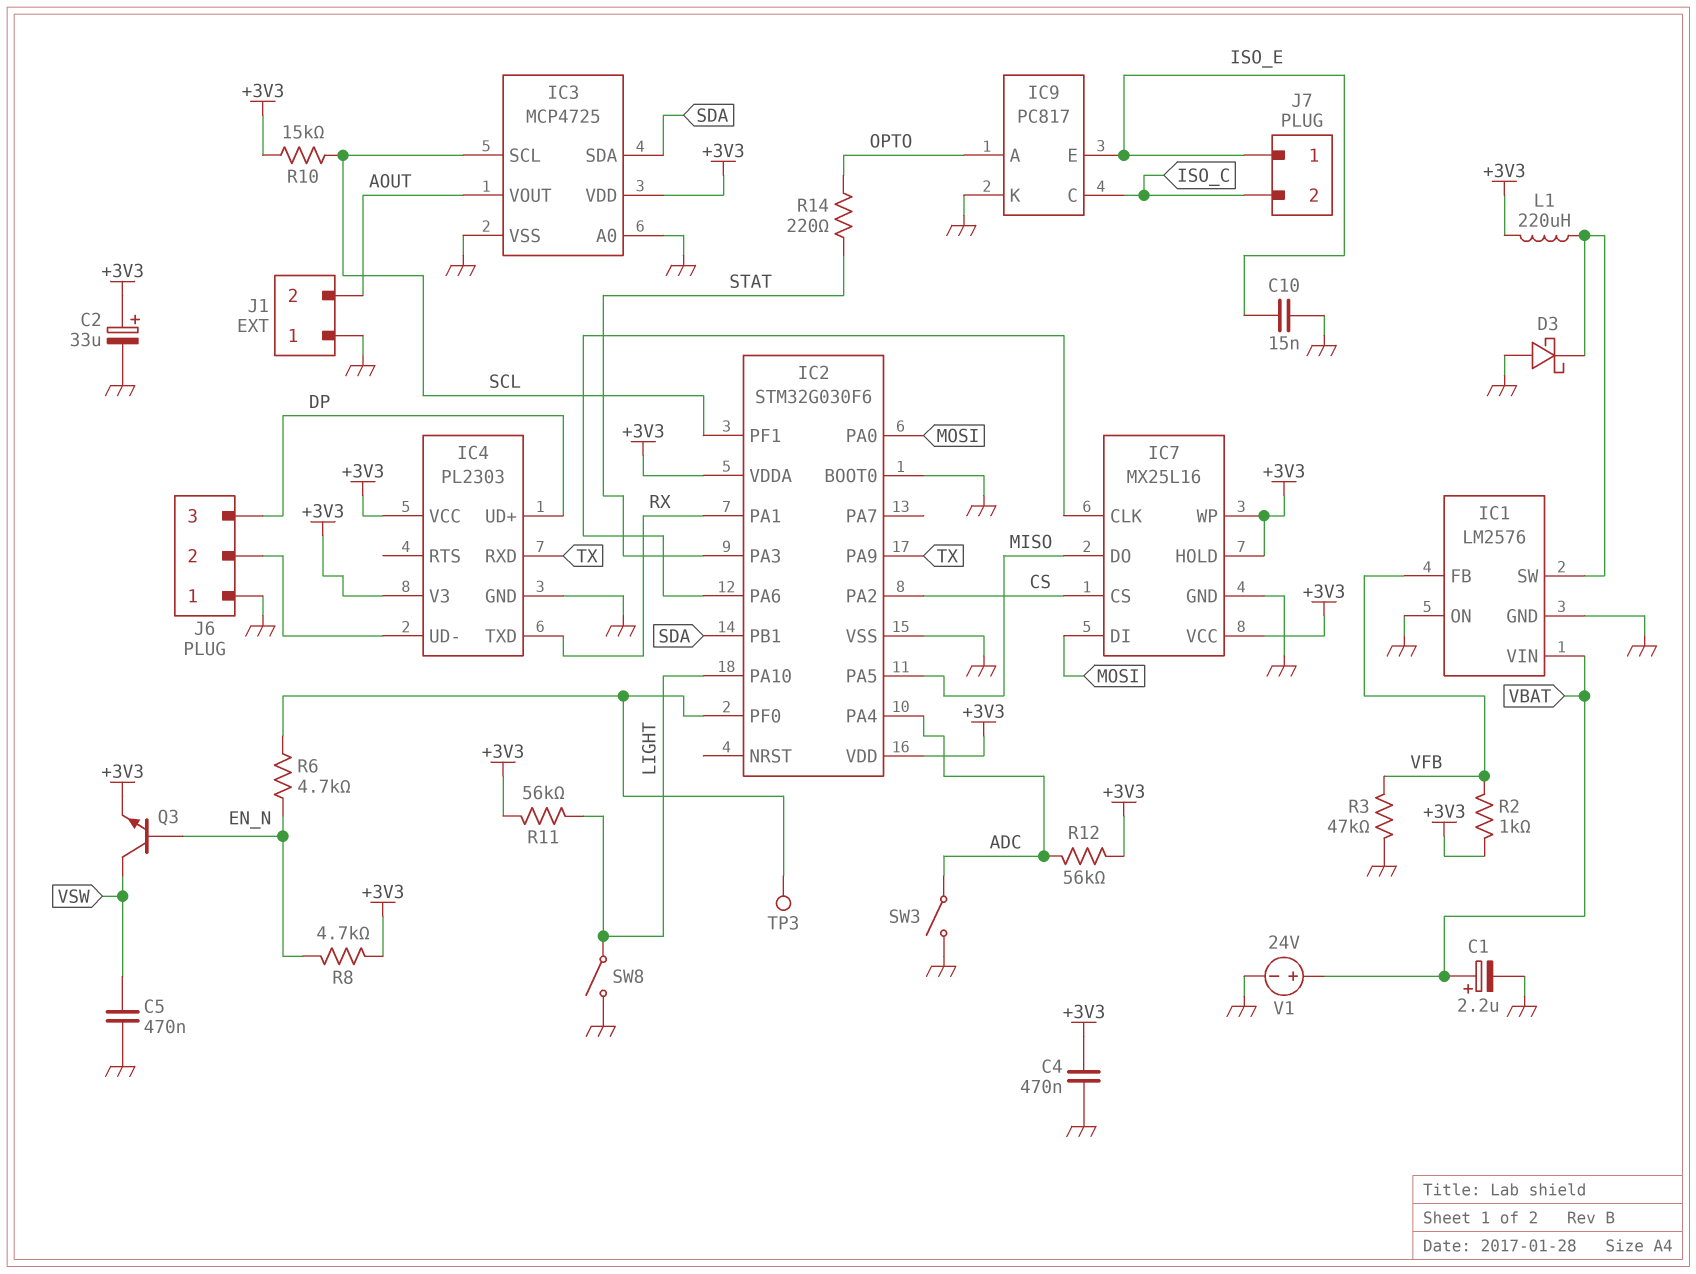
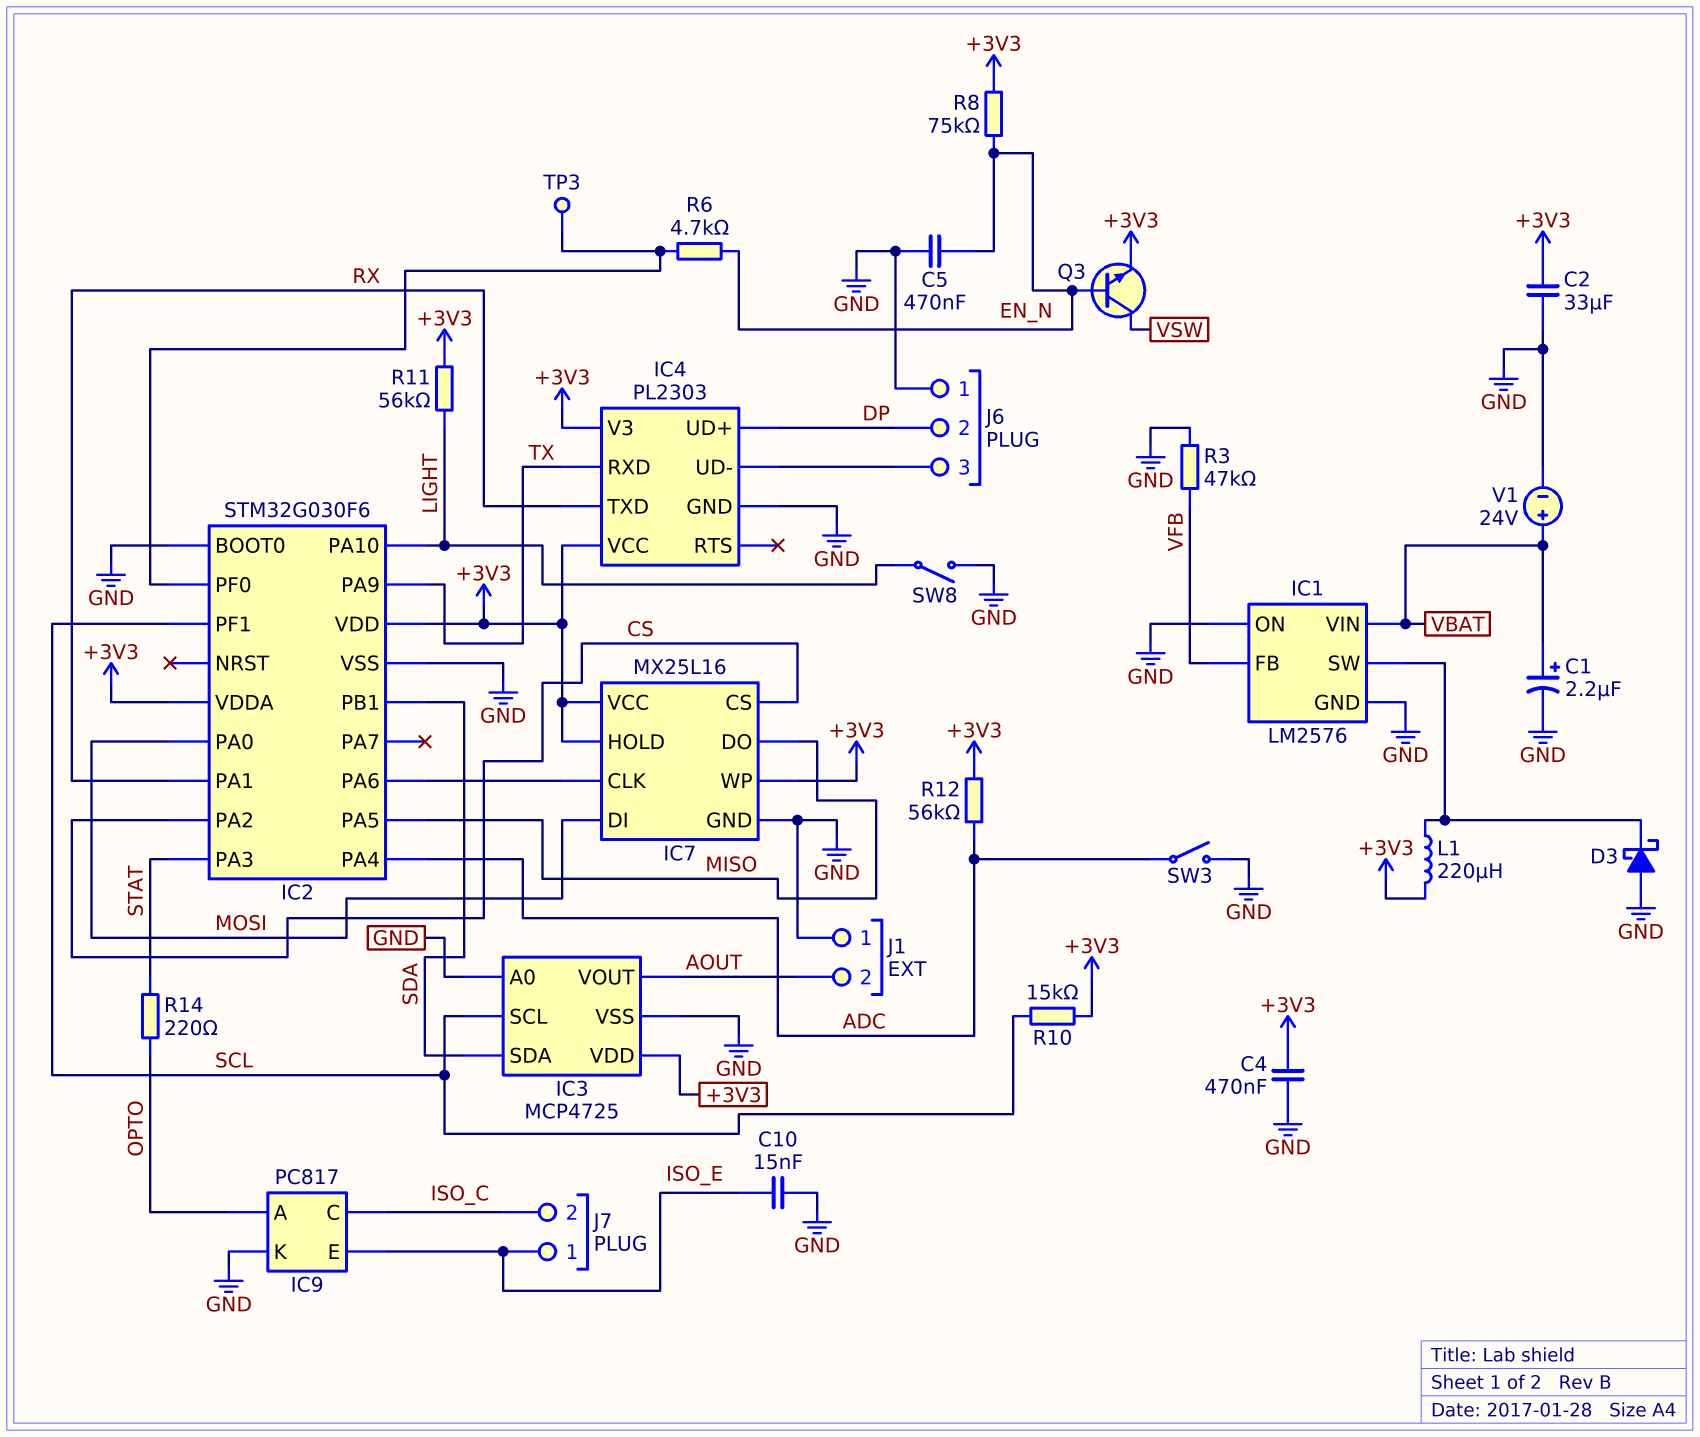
C2: 33uF (plus +3V3, minus GND) -> 33uF (+3V3, GND)
C5: 470nF (GND, VSW) -> 470nF (EN_N, GND)
J6 pin 2: IC4/UD- -> DP
J6 pin 3: DP -> IC4/UD-
R2: 1k (+3V3, VFB) -> none
R8: 4.7k (+3V3, EN_N) -> 75k (+3V3, EN_N)

